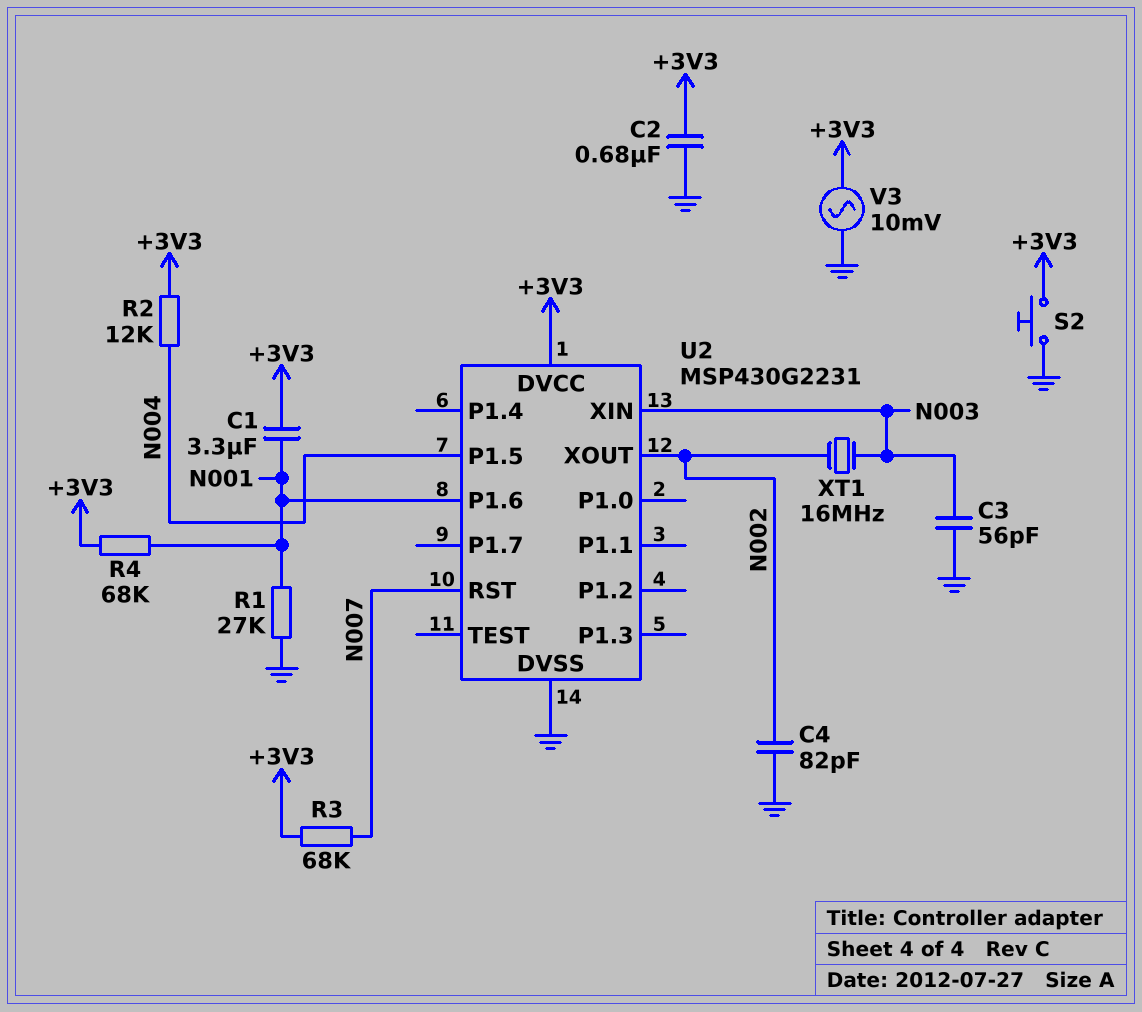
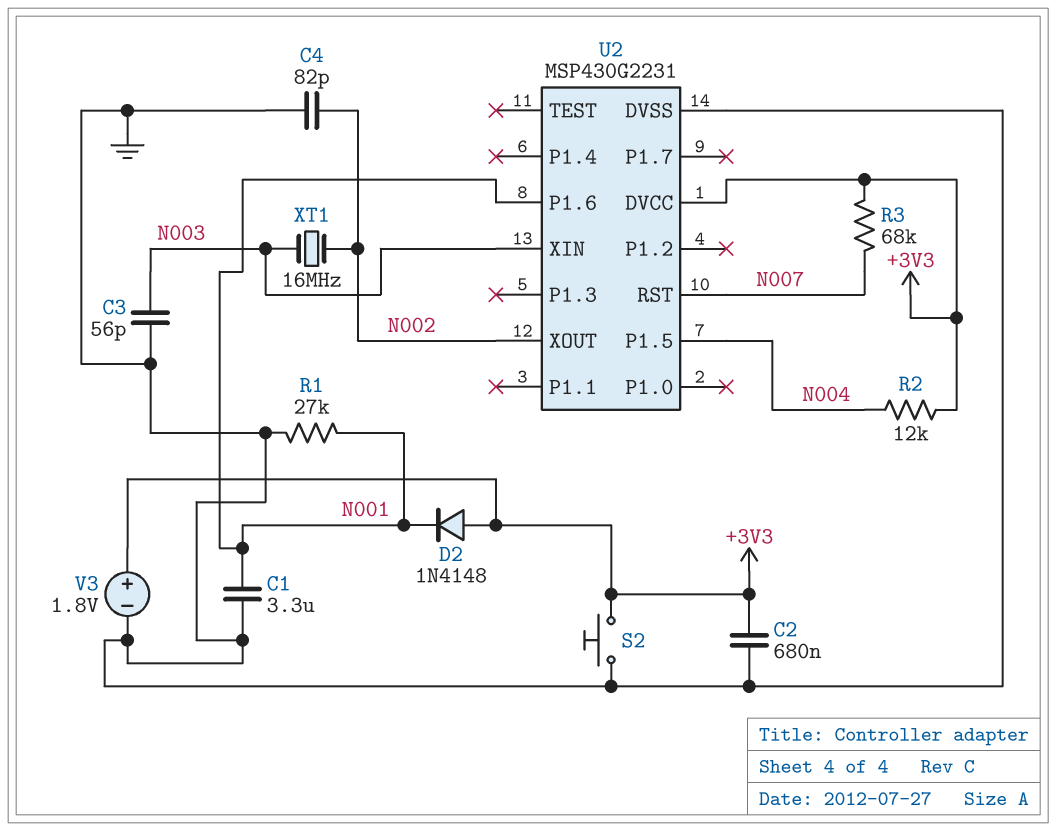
C1: 3.3uF (+3V3, N001) -> 3.3uF (GND, N001)
D2: none -> diode 1N4148 (A +3V3, K N001)
R4: 68k (+3V3, N001) -> none
V3: AC 10mV (+3V3, GND) -> 1.8V (plus +3V3, minus GND)

